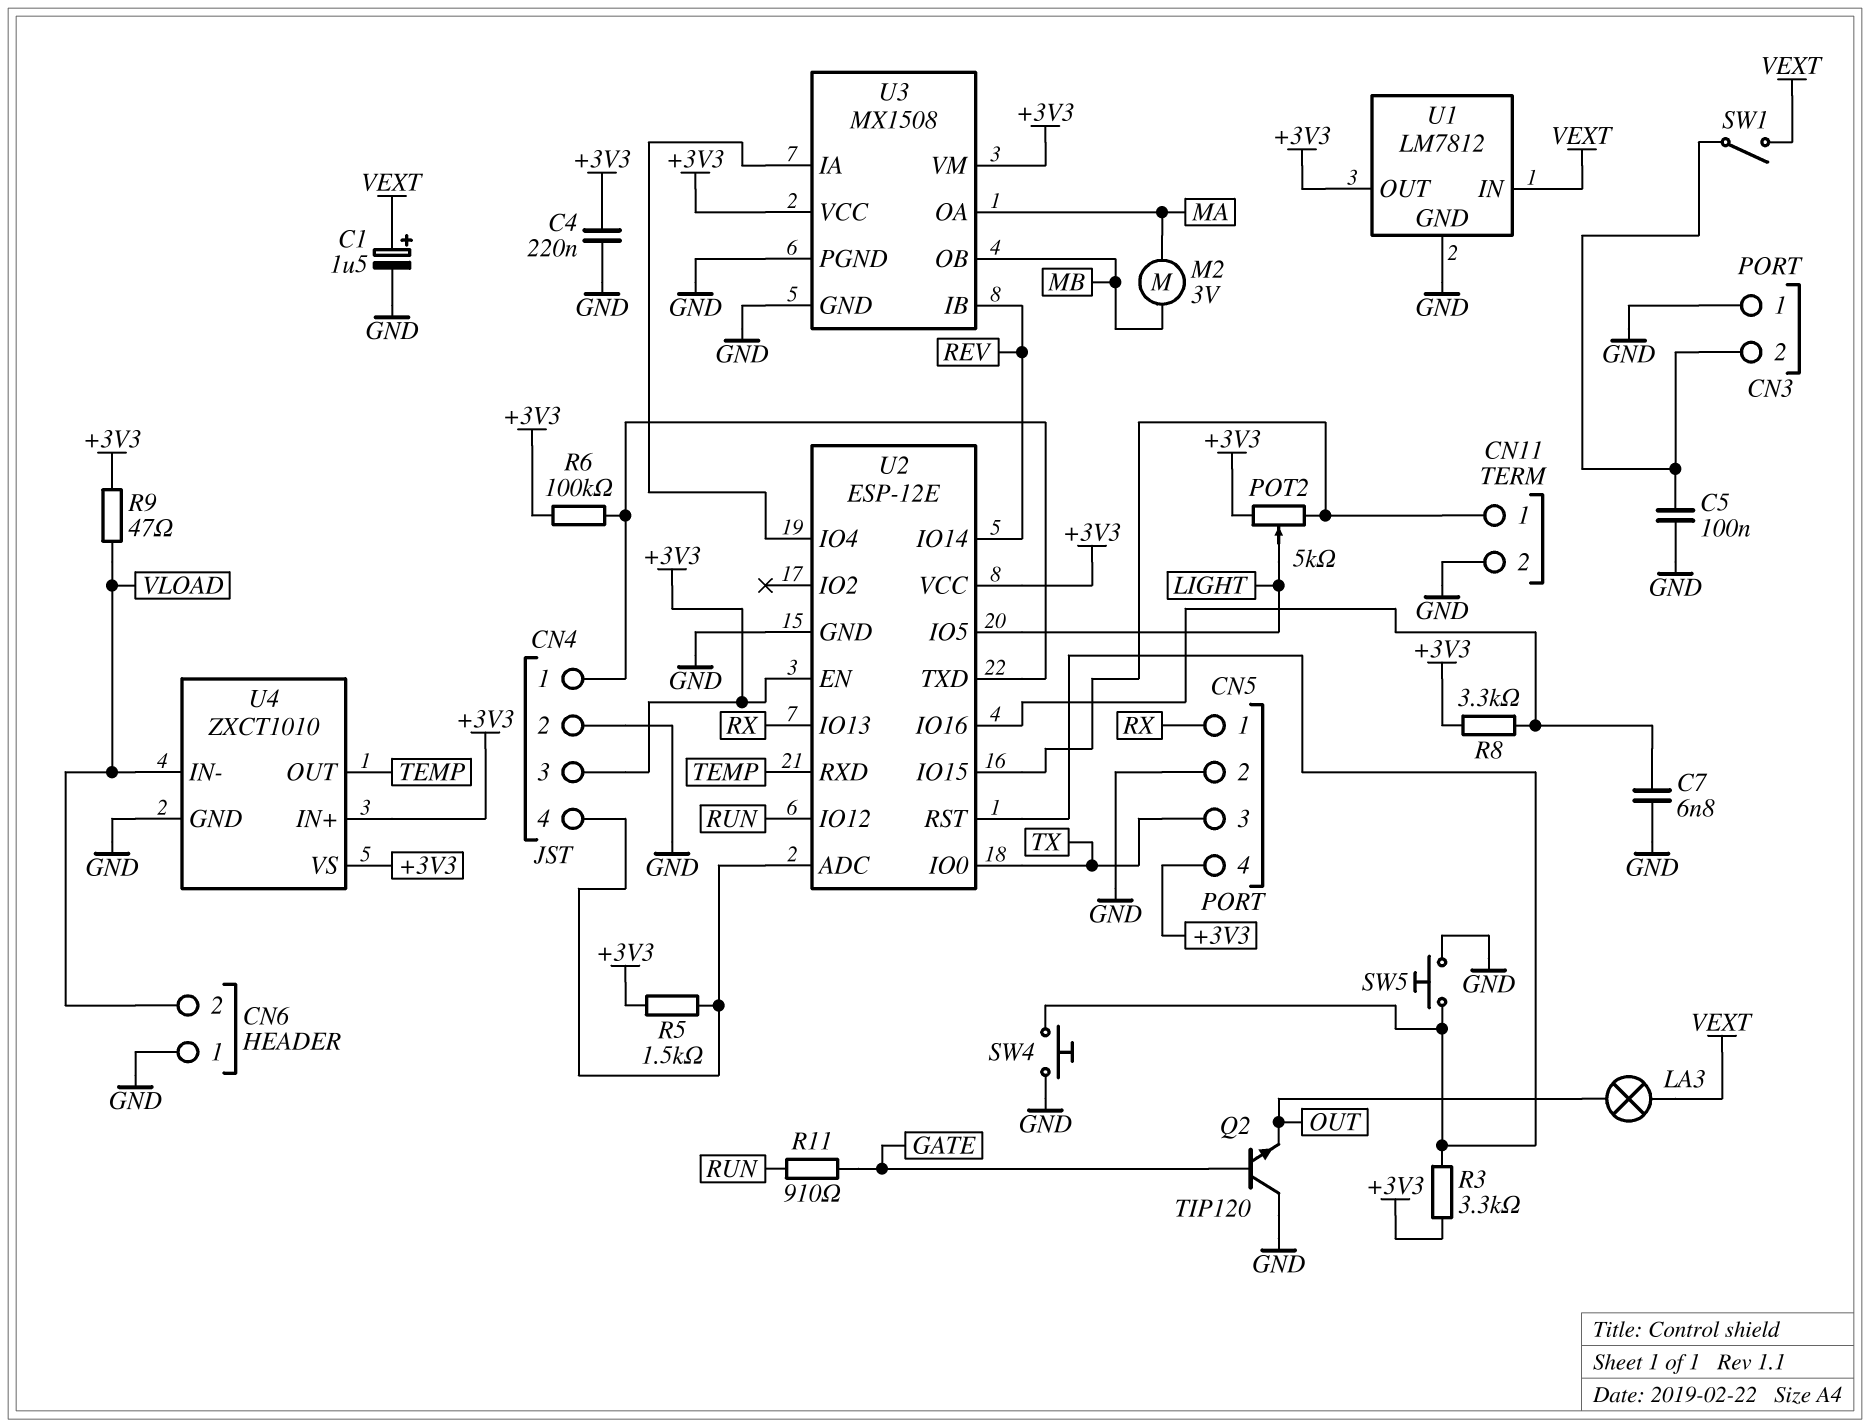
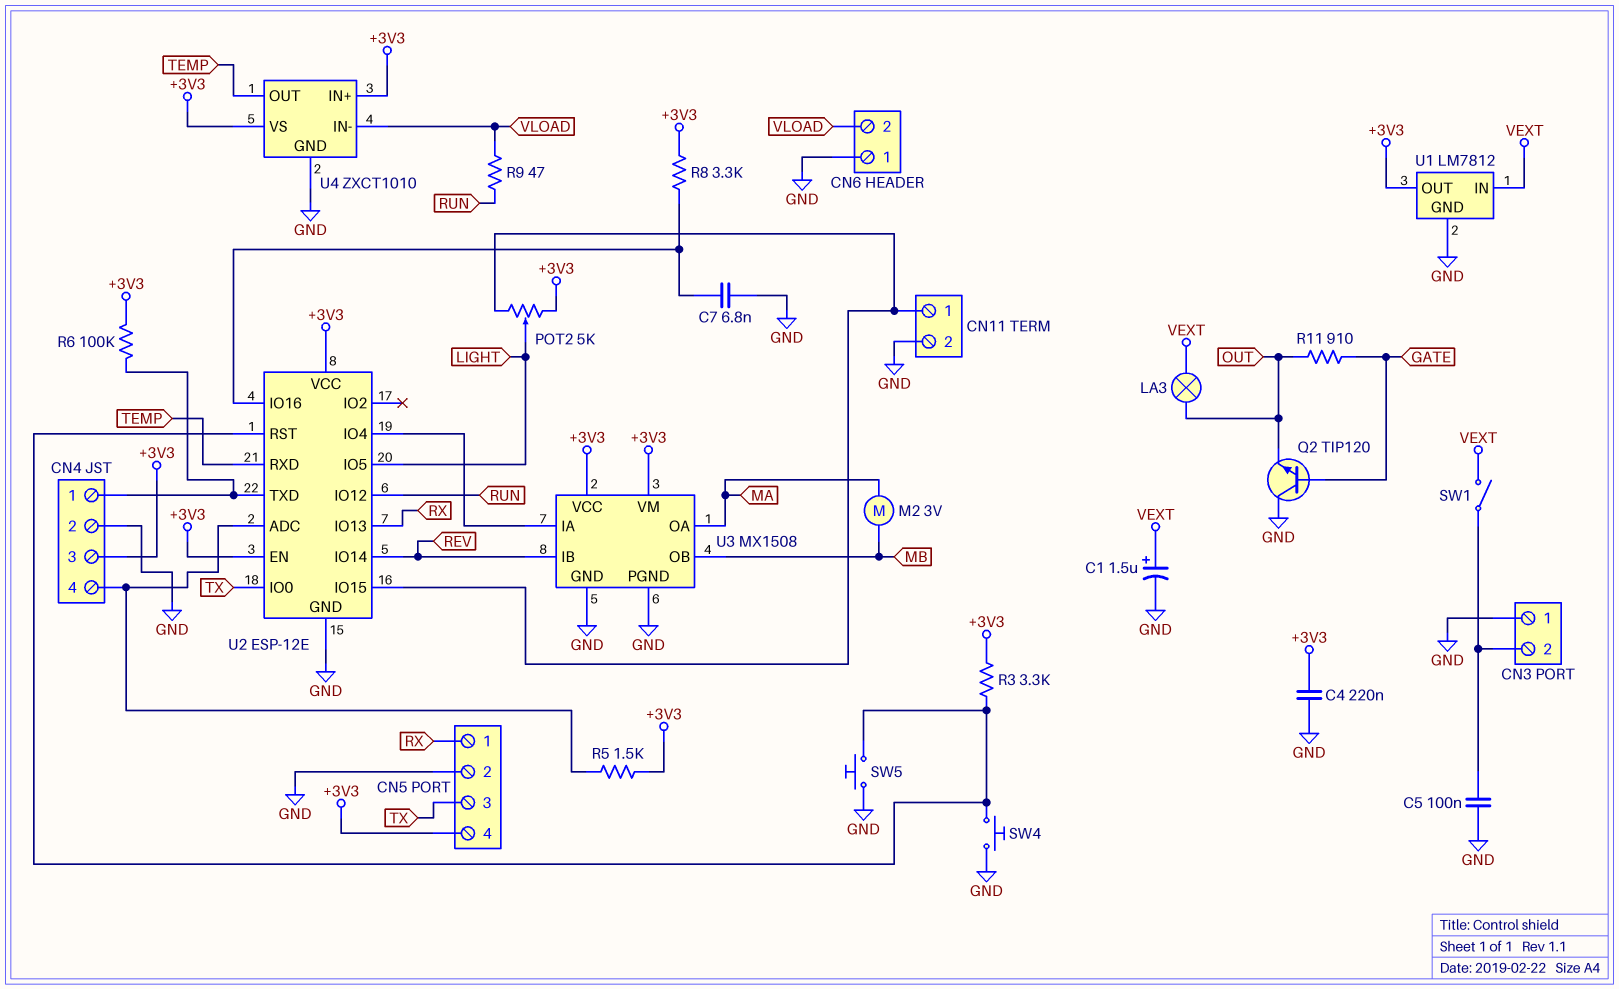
R9: 47 (+3V3, VLOAD) -> 47 (RUN, VLOAD)
R11: 910 (GATE, RUN) -> 910 (GATE, OUT)

